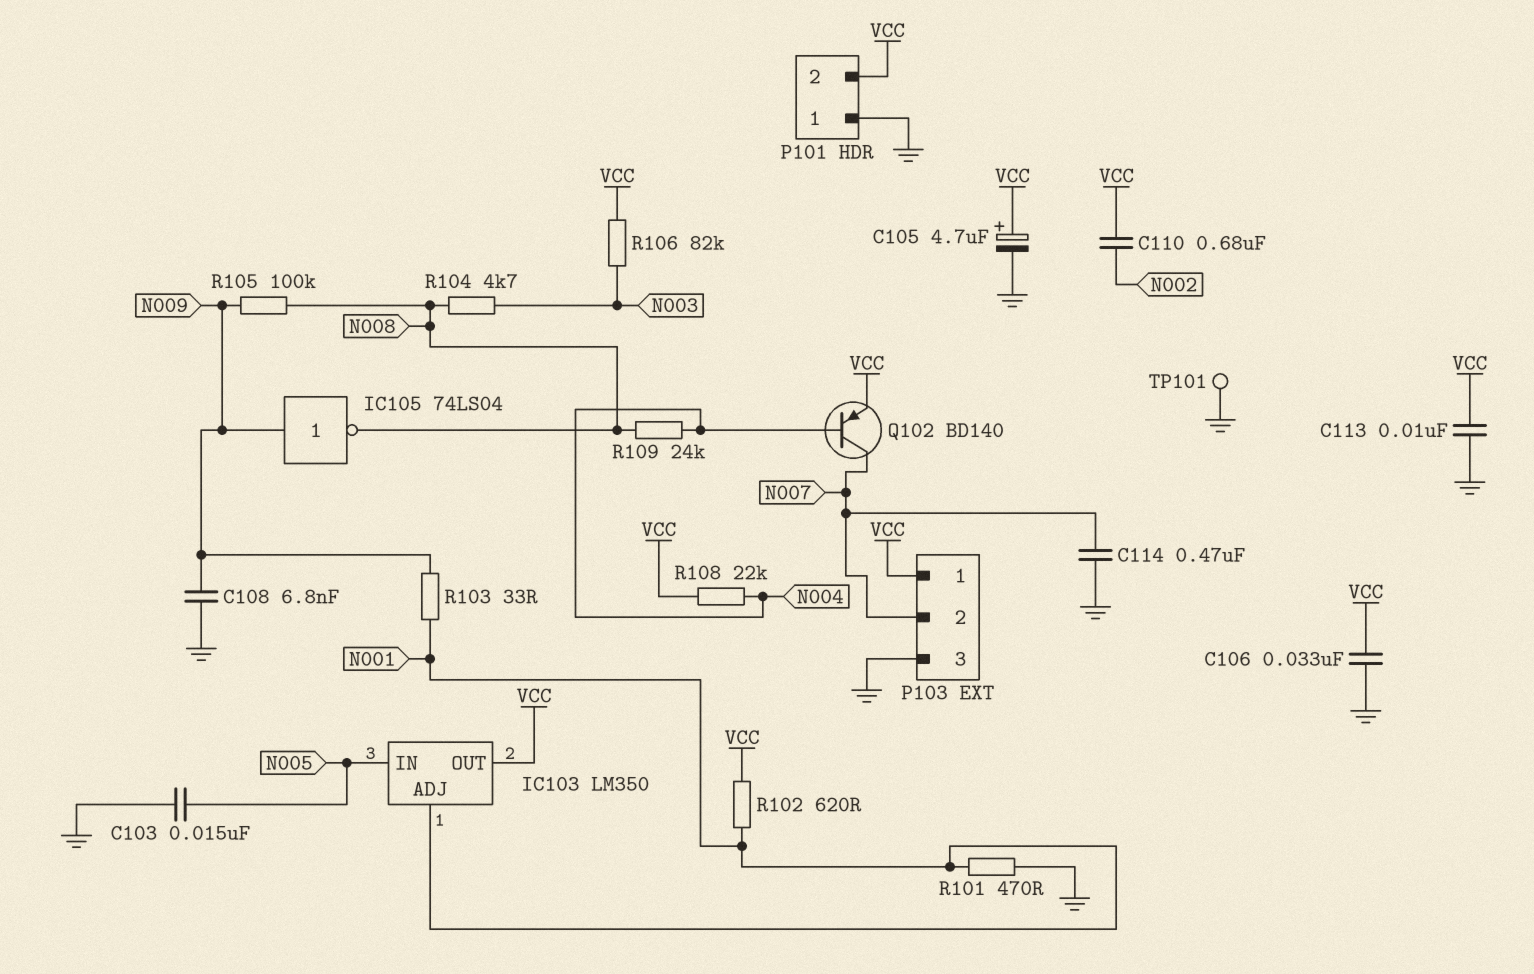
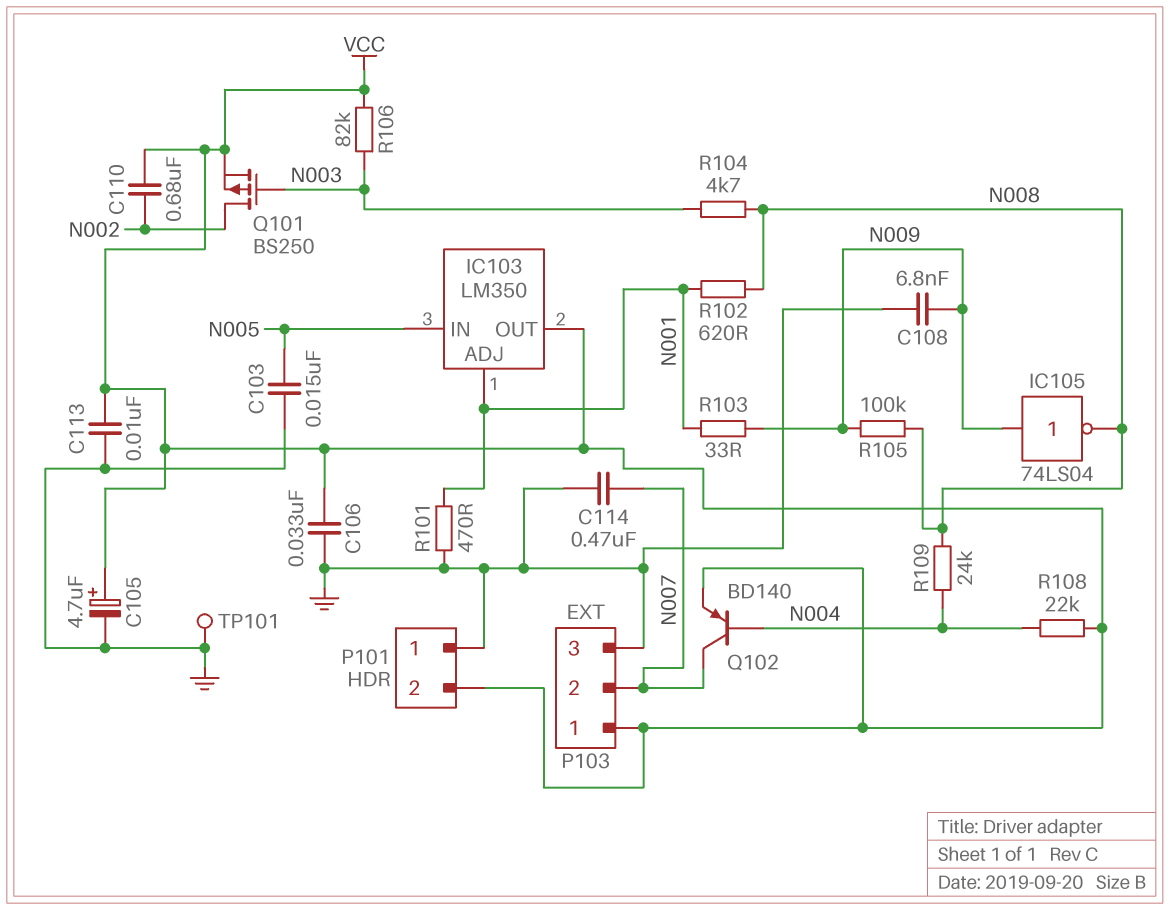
Q101: none -> PMOS BS250 (G N003, D N002, S VCC)
R102: 620 (N001, VCC) -> 620 (N001, N008)

